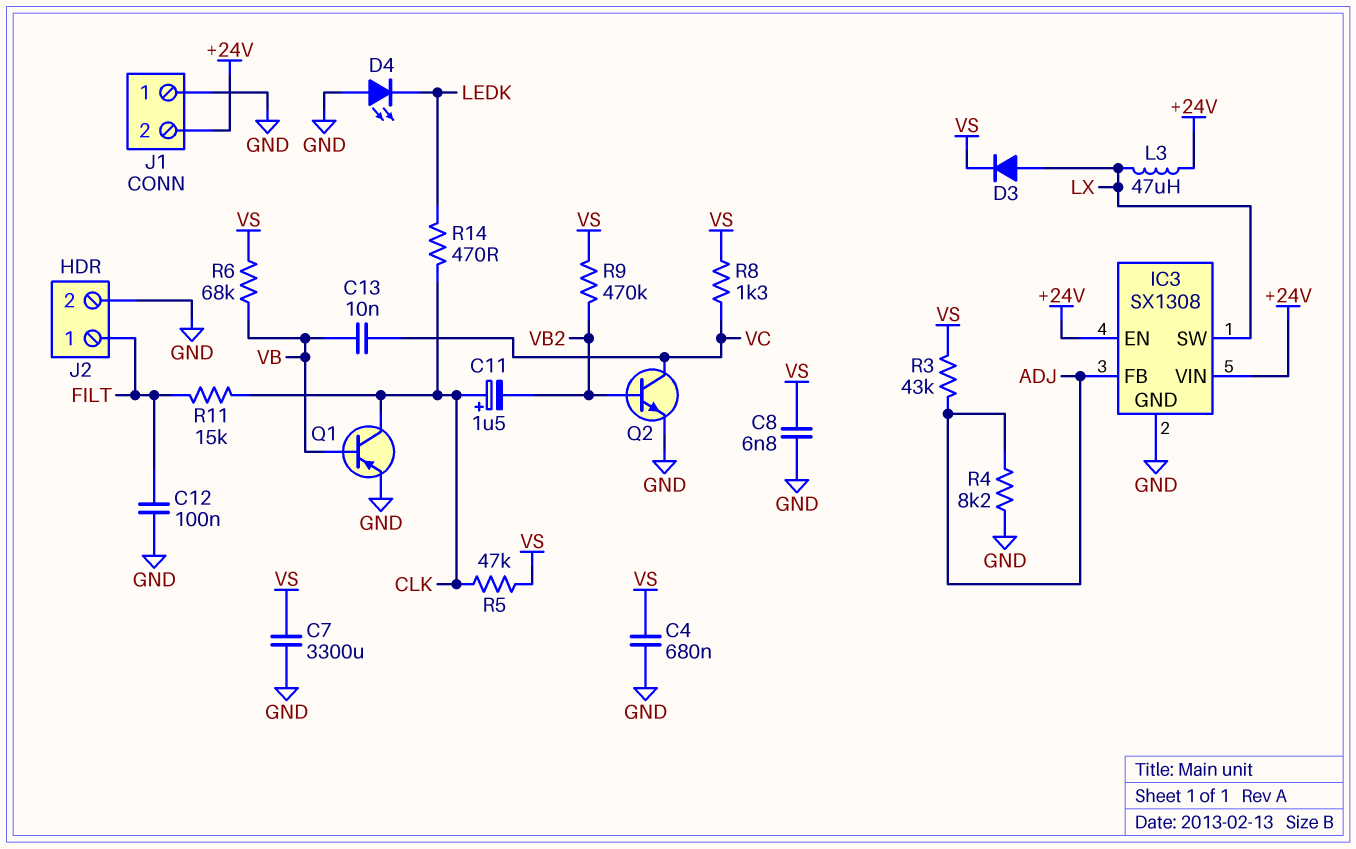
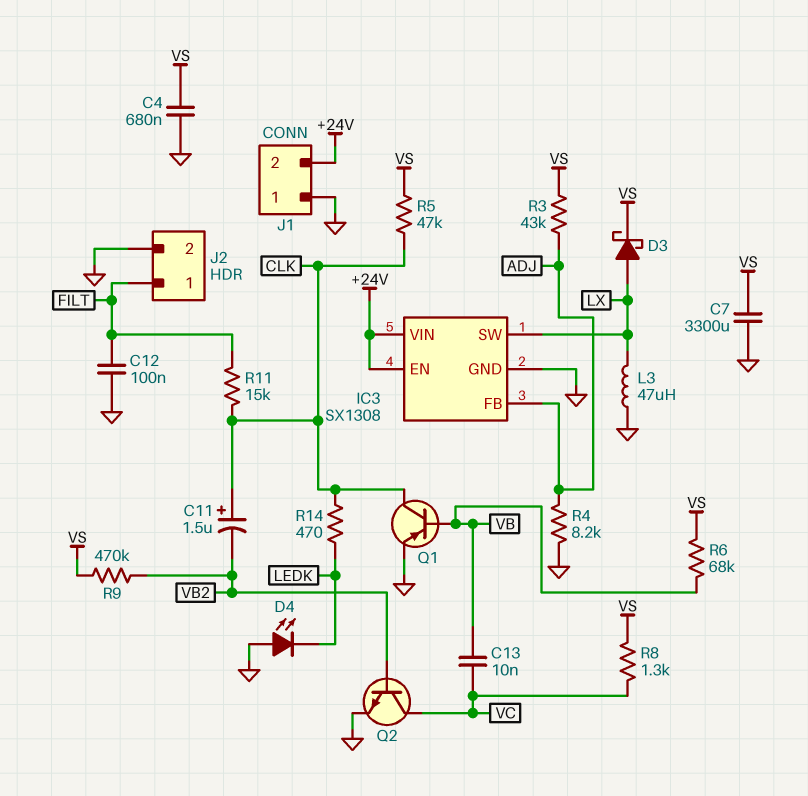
C8: 6.8nF (GND, VS) -> none
D3: diode (A LX, K VS) -> schottky (A LX, K VS)
L3: 47uH (+24V, LX) -> 47uH (GND, LX)

